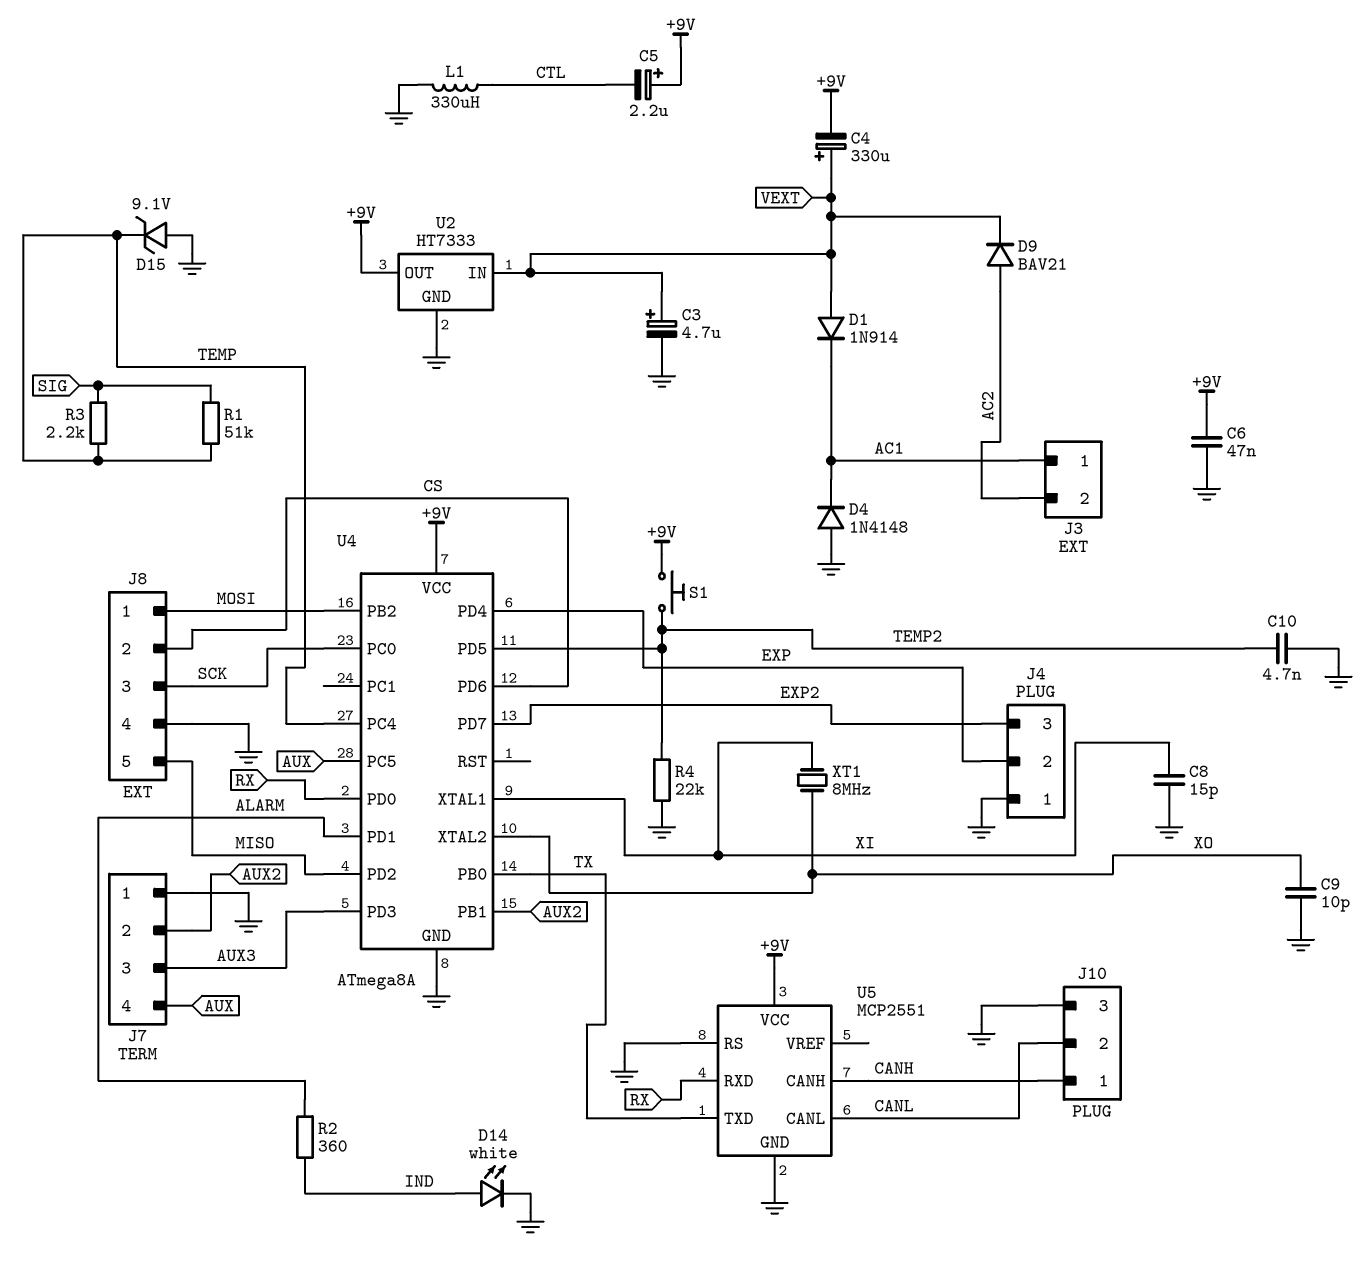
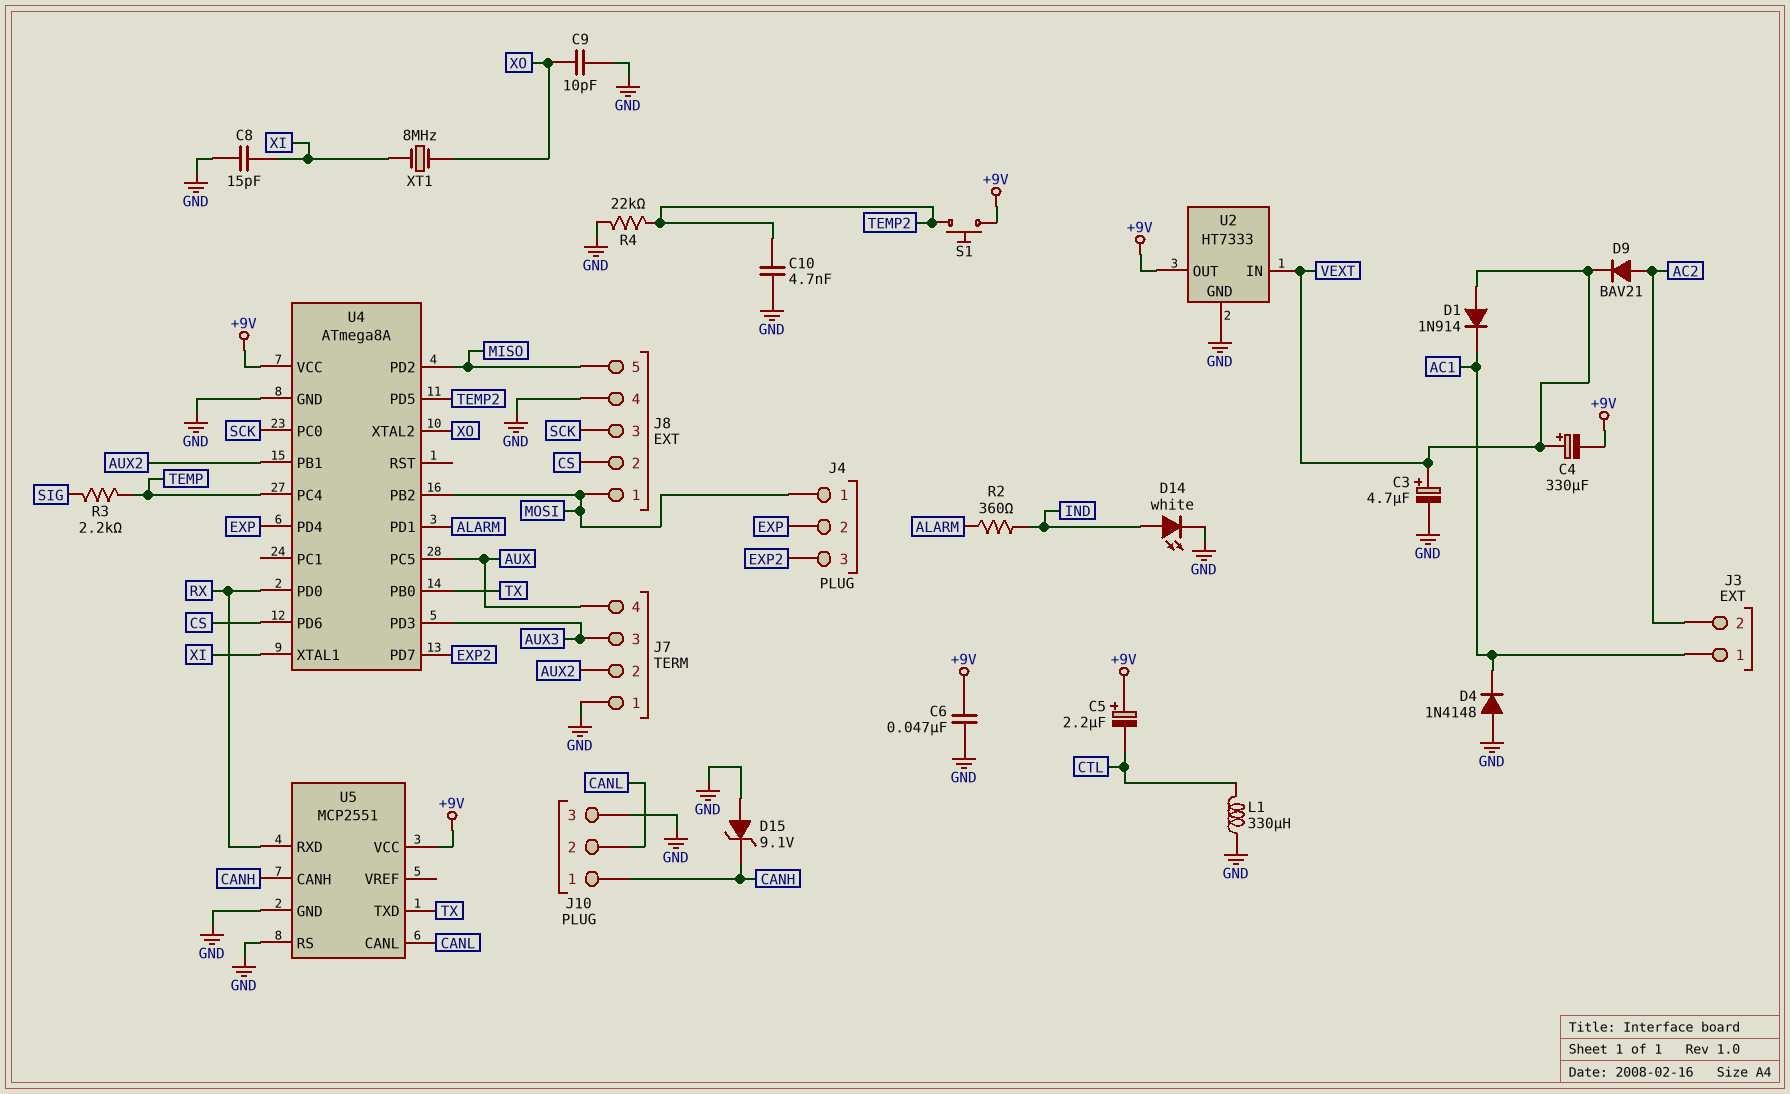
D15: zener 9.1V (A GND, K TEMP) -> zener 9.1V (A GND, K CANH)
J4 pin 1: GND -> MOSI
R1: 51k (SIG, TEMP) -> none

